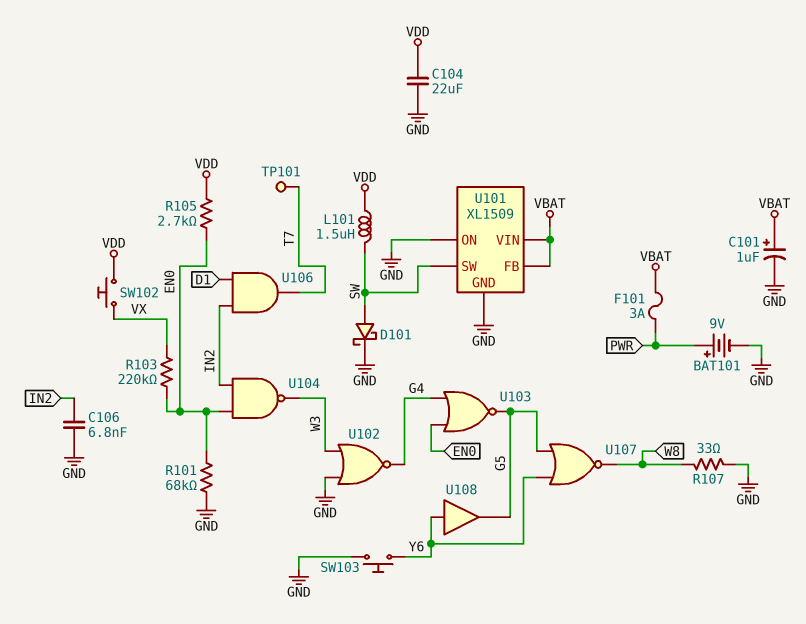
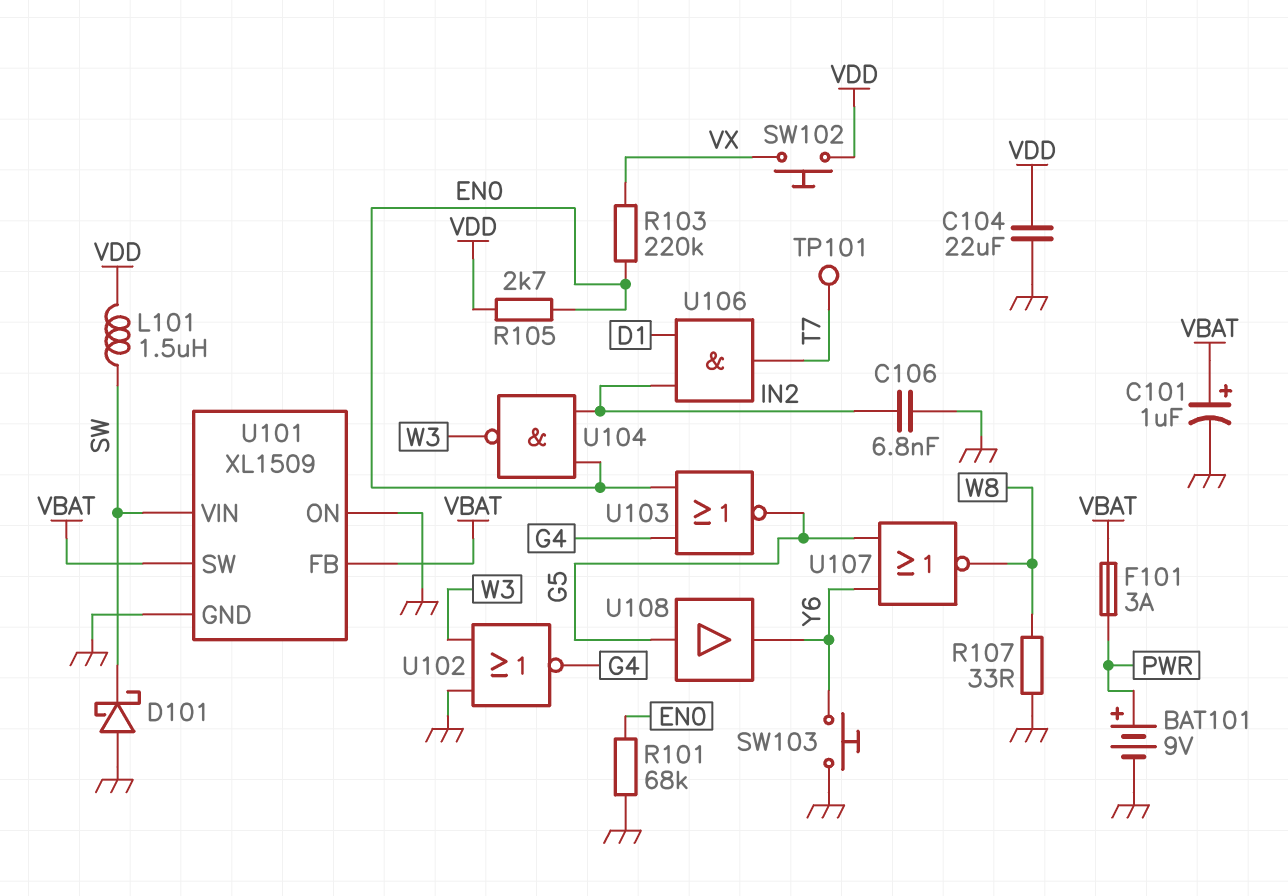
D101: schottky (A SW, K GND) -> schottky (A GND, K SW)
U101 pin SW: SW -> VBAT
U101 pin VIN: VBAT -> SW
U108: buffer (in Y6, out G5) -> buffer (in G5, out Y6)

